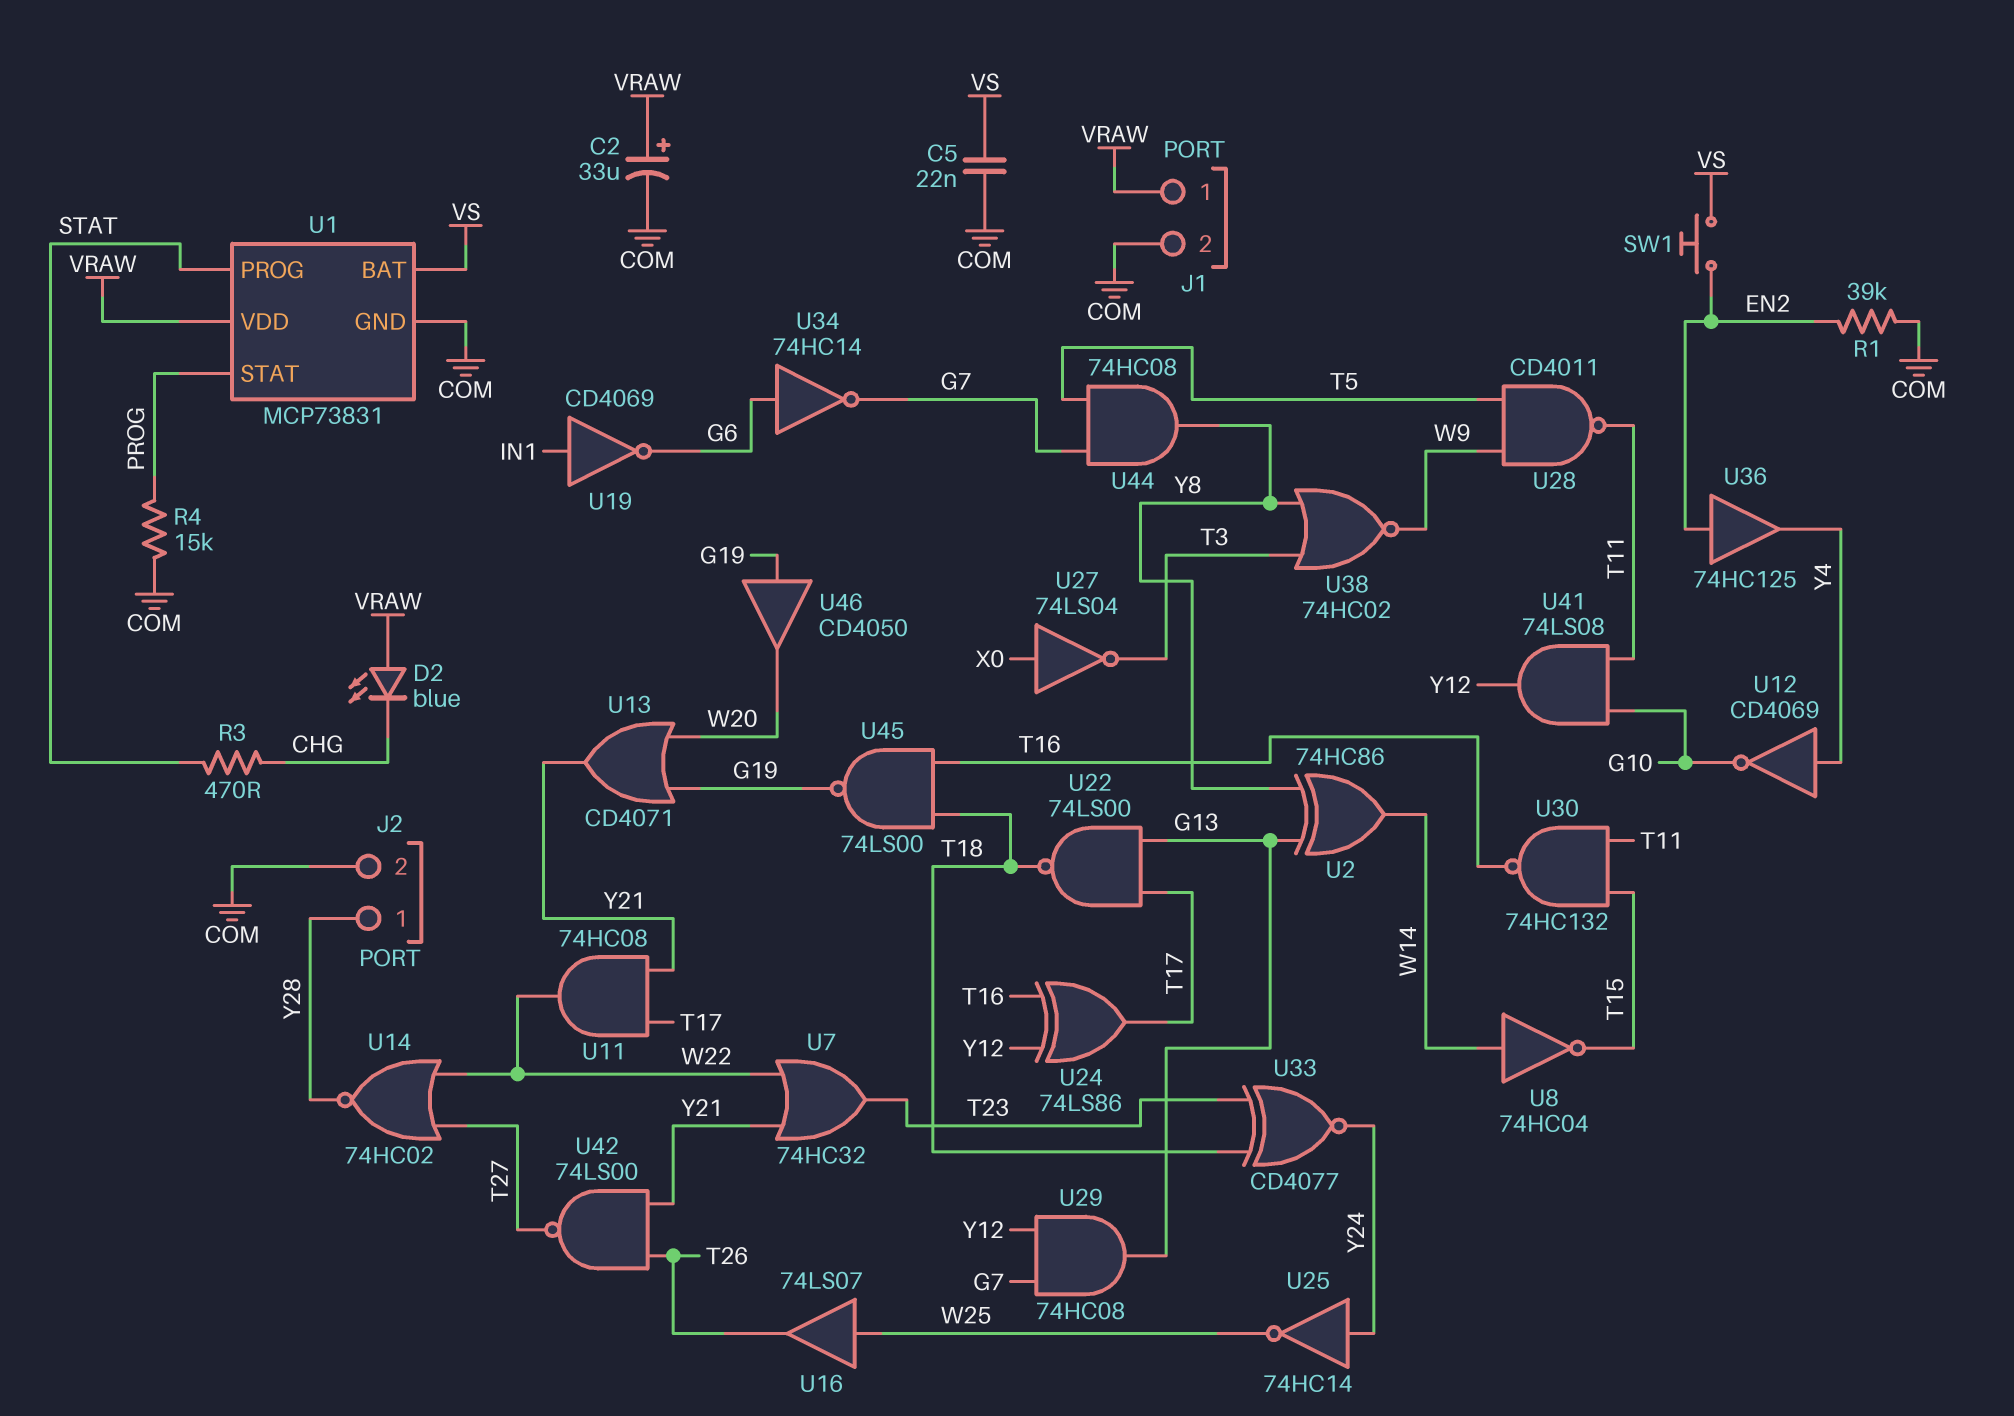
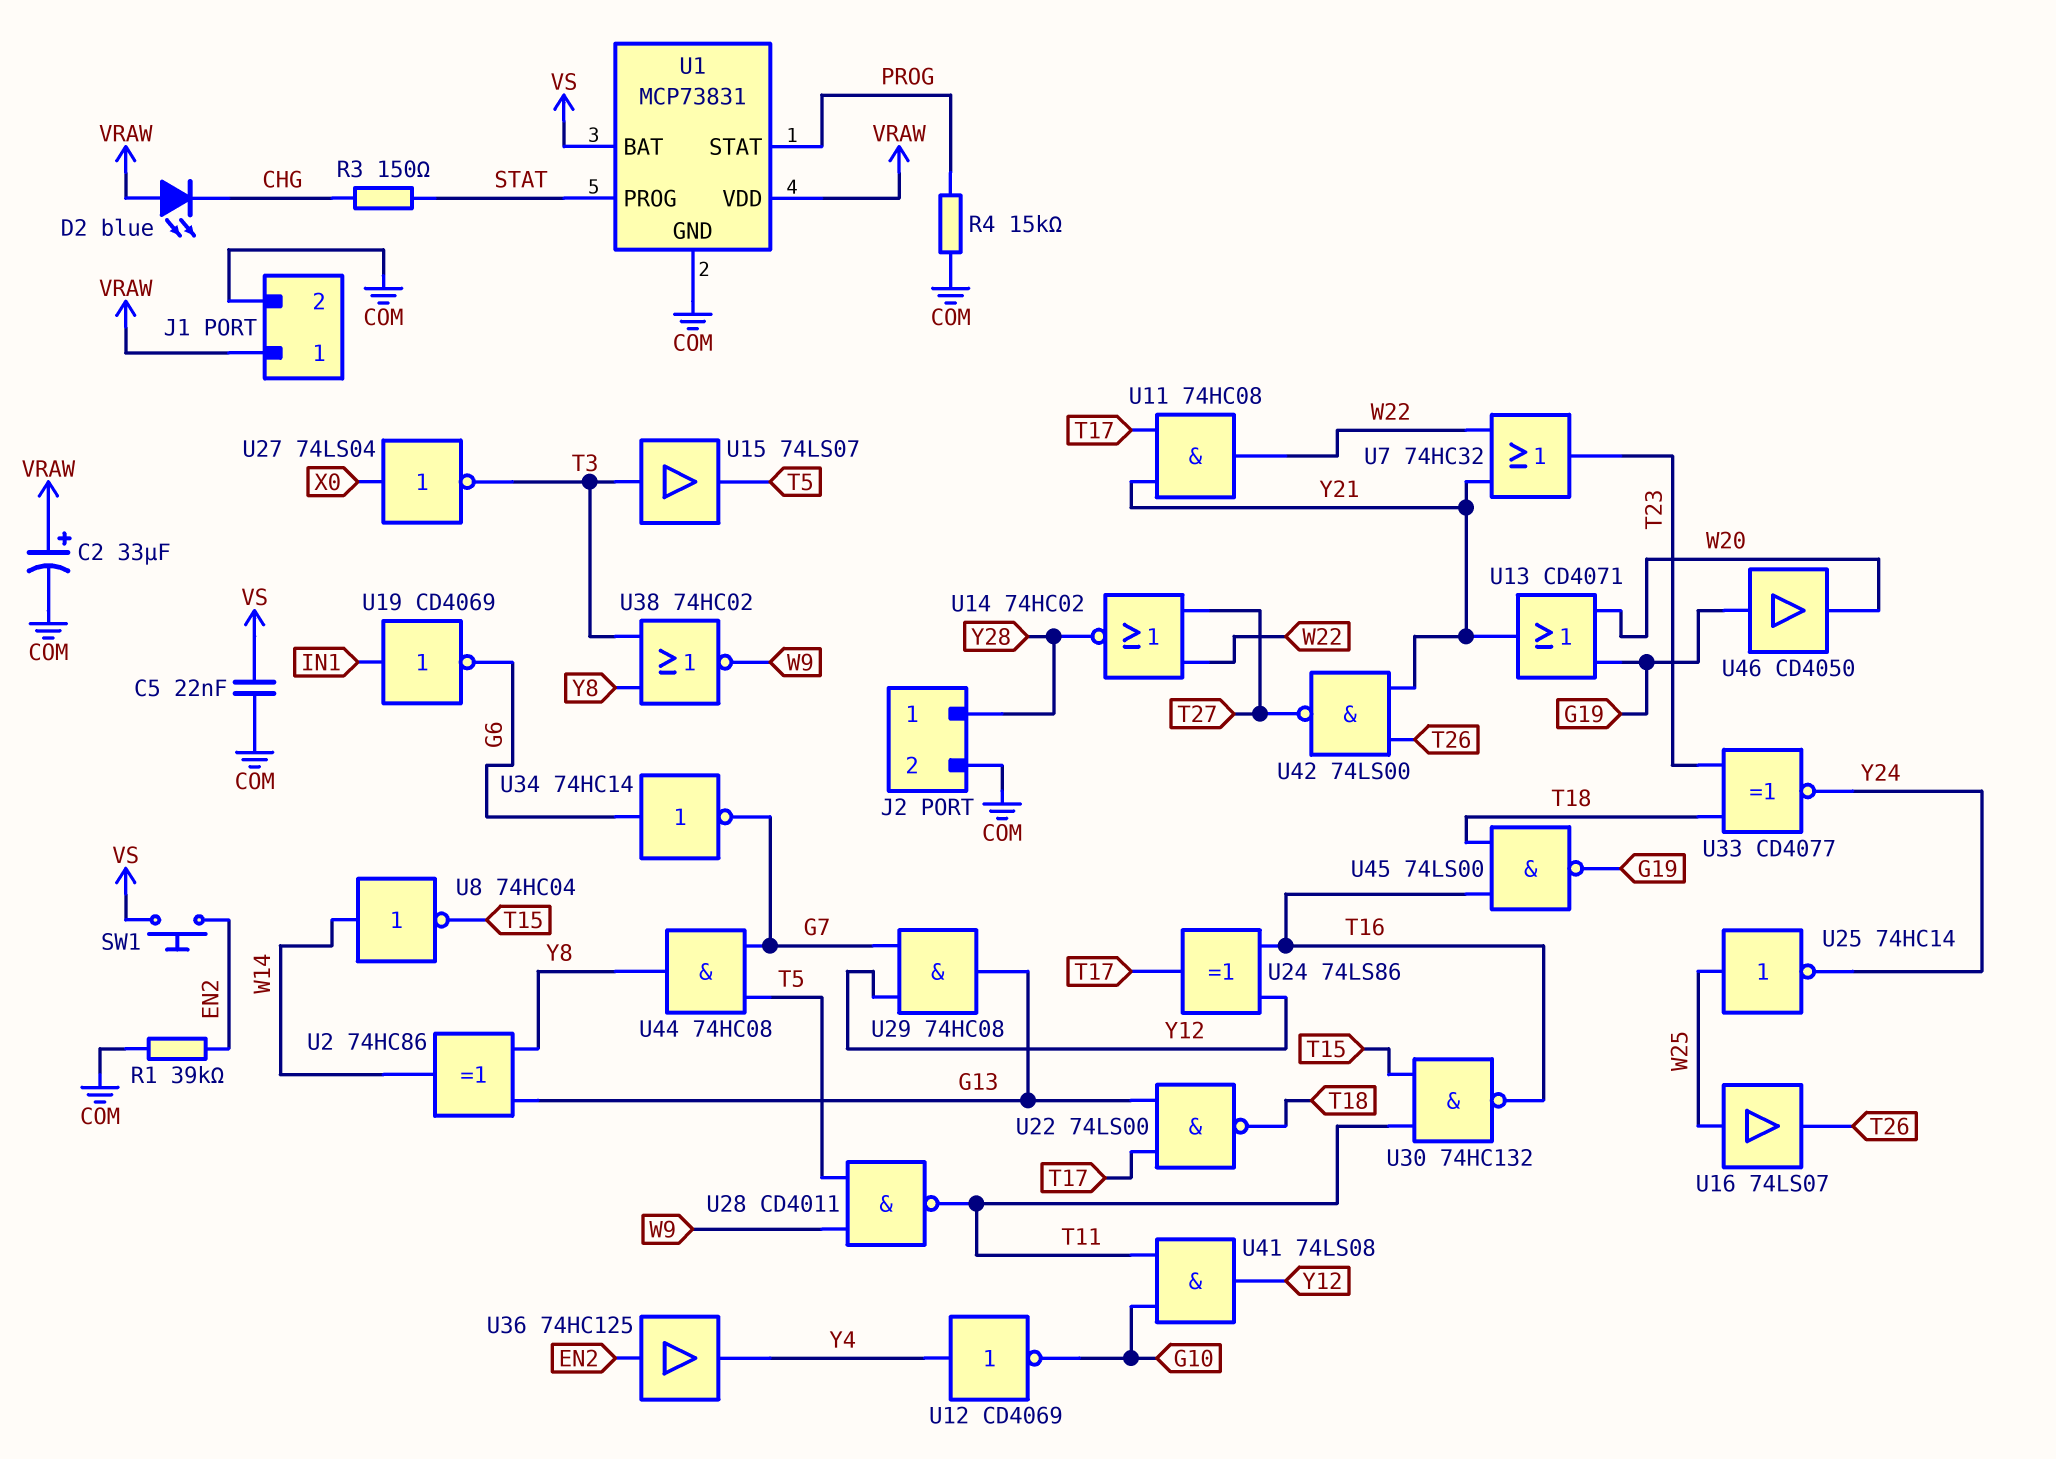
R3: 470 (CHG, STAT) -> 150 (CHG, STAT)
U15: none -> buffer 74LS07 (in T3, out T5)
U25: NOT 74HC14 (in Y24, out W25) -> NOT 74HC14 (in W25, out Y24)

